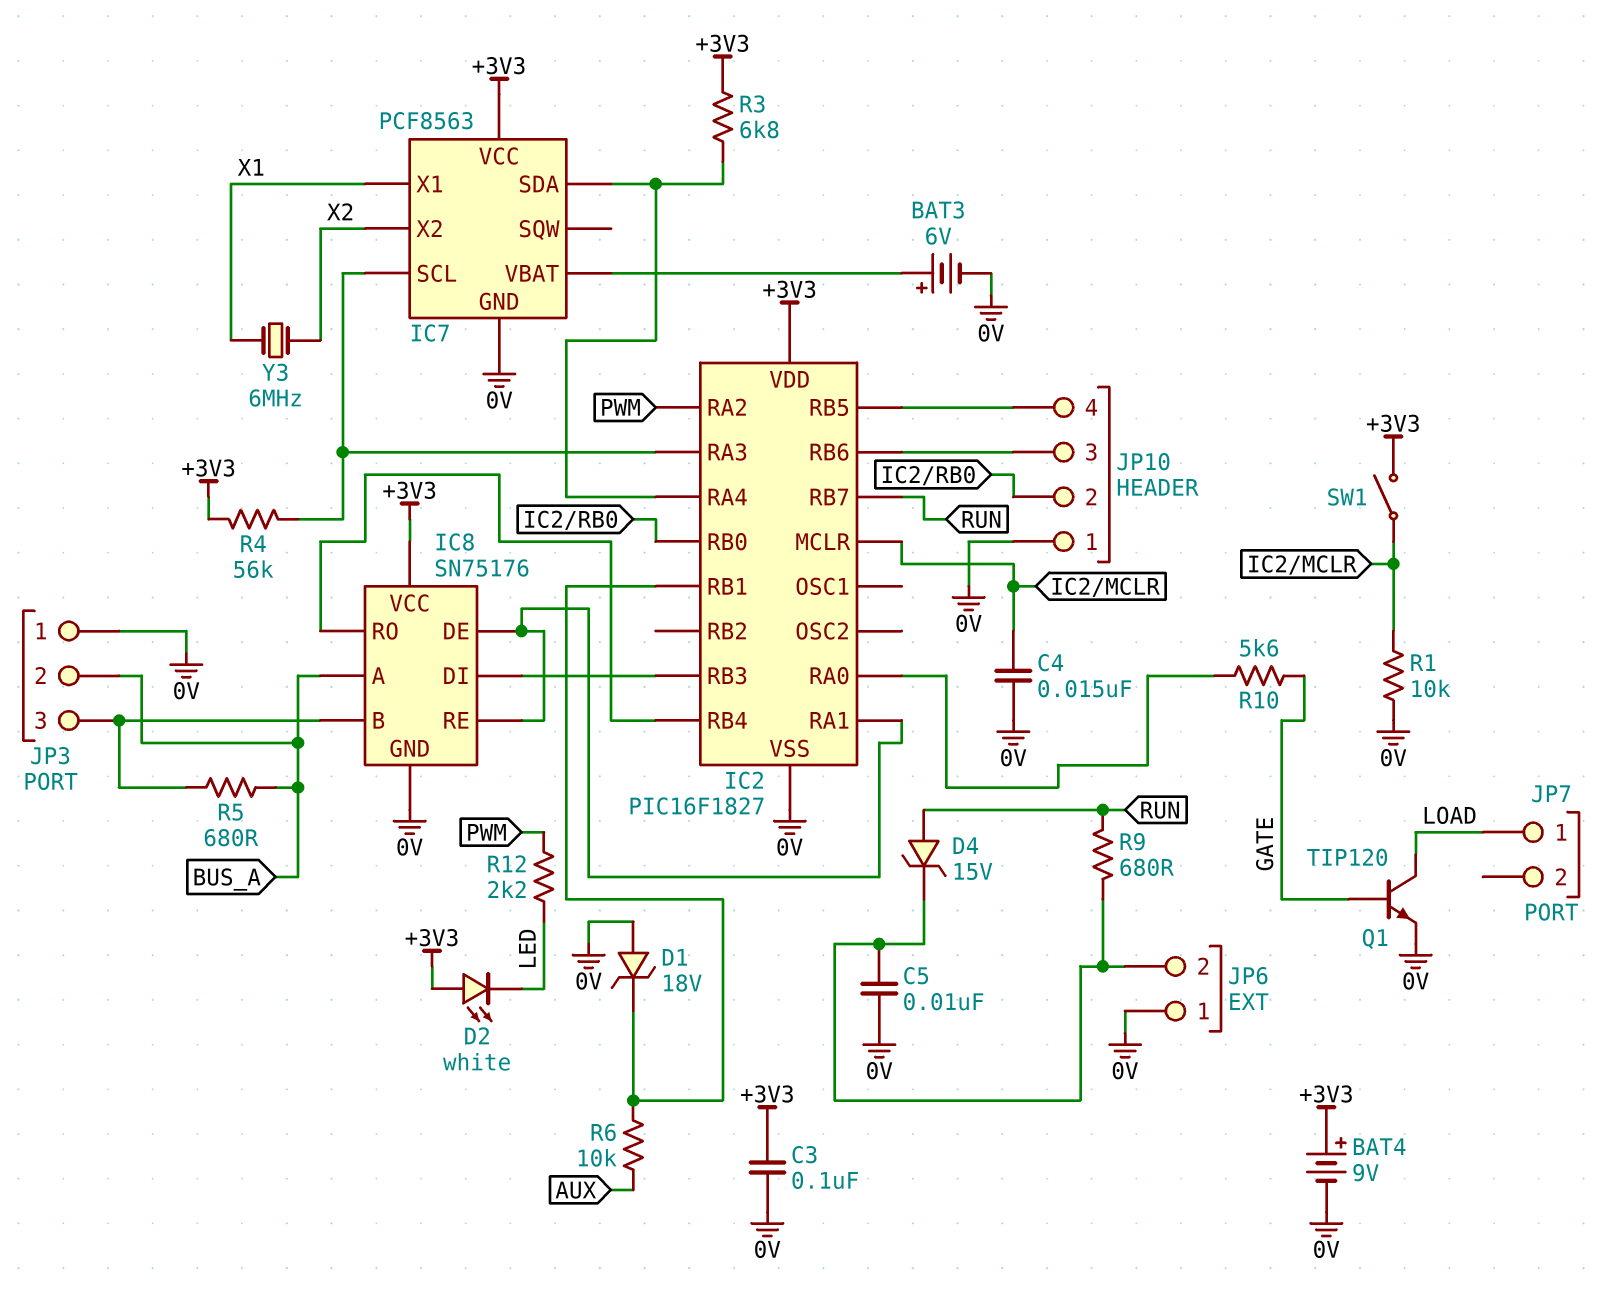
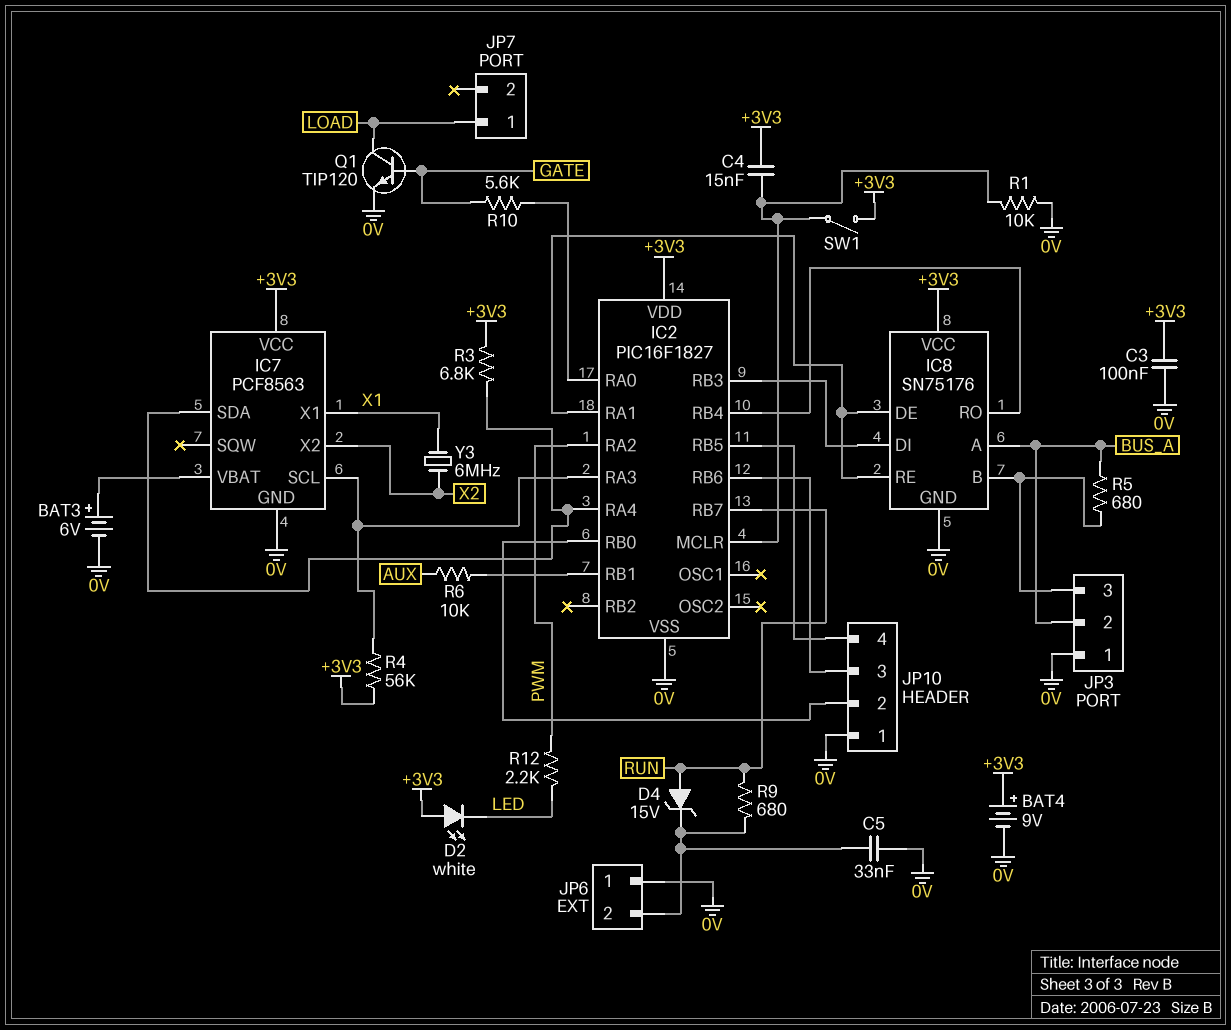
C4: 15nF (0V, IC2/MCLR) -> 15nF (+3V3, IC2/MCLR)
C5: 10nF (0V, JP6/2) -> 33nF (0V, JP6/2)
D1: zener 18V (A 0V, K IC2/RB1) -> none

